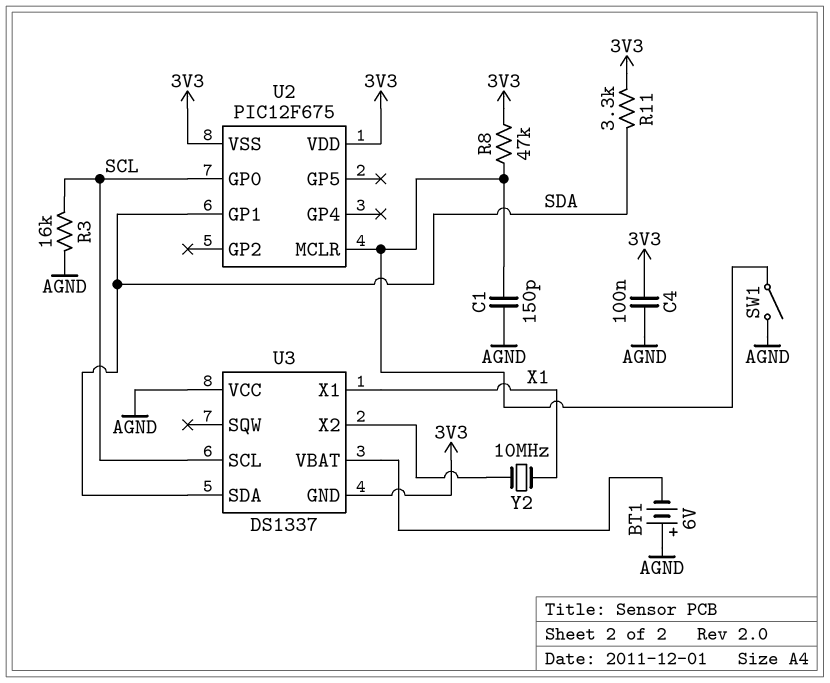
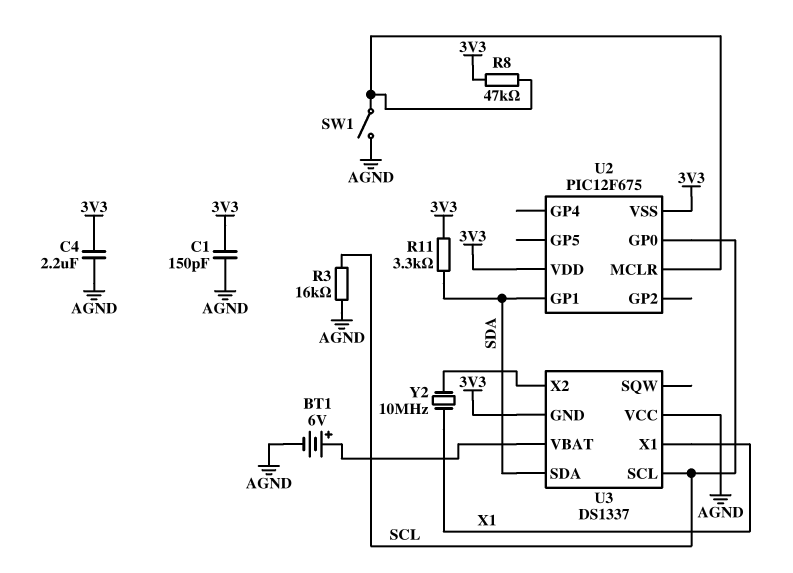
BT1: 6V (plus AGND, minus U3/VBAT) -> 6V (plus U3/VBAT, minus AGND)
C1: 150pF (AGND, U2/MCLR) -> 150pF (3V3, AGND)
C4: 100nF (3V3, AGND) -> 2.2uF (3V3, AGND)

